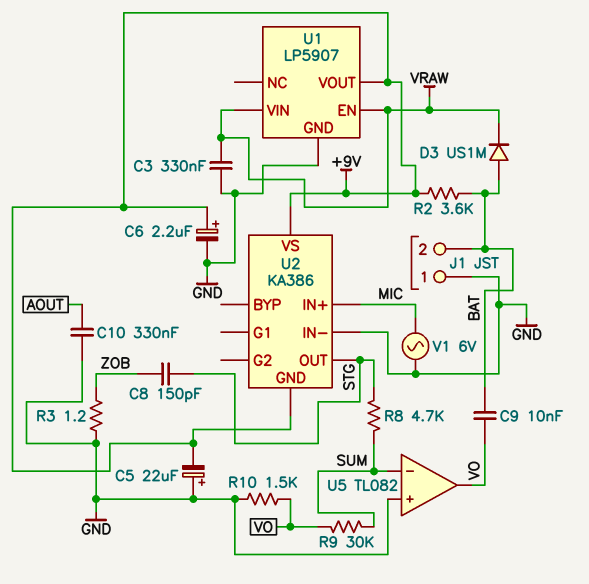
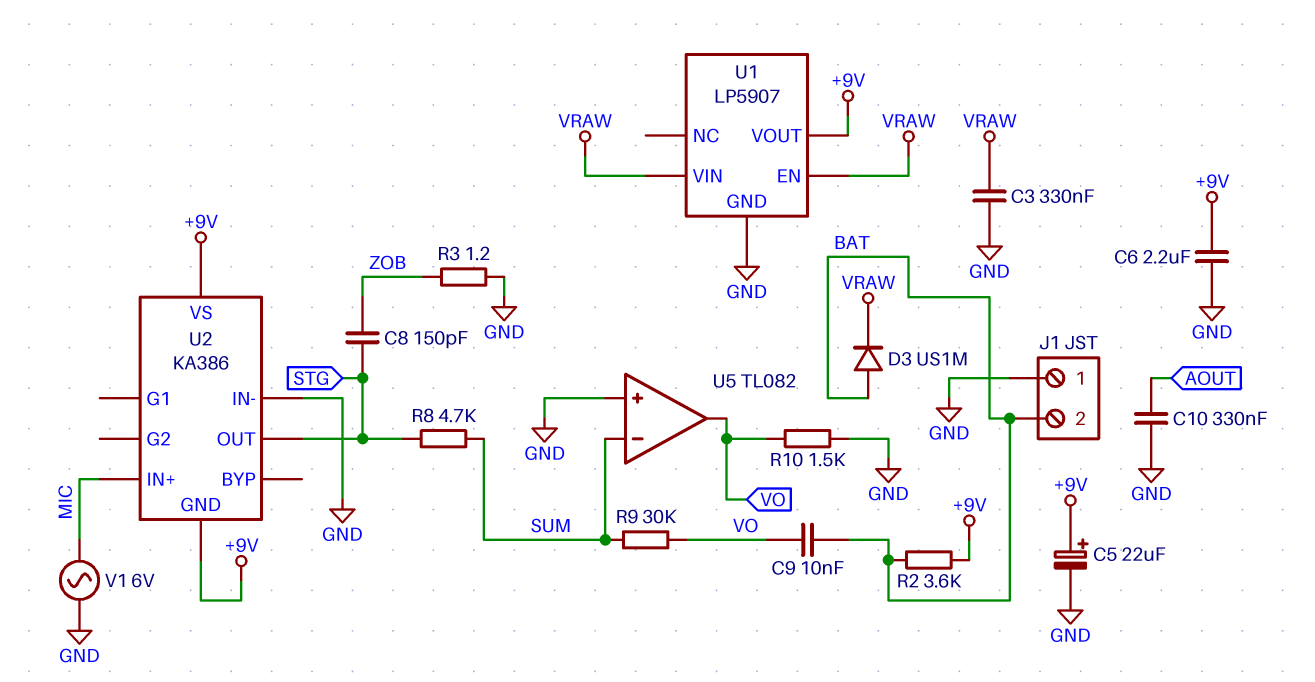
C5: 22uF (plus GND, minus +9V) -> 22uF (plus +9V, minus GND)
C6: 2.2uF (plus +9V, minus GND) -> 2.2uF (+9V, GND)

